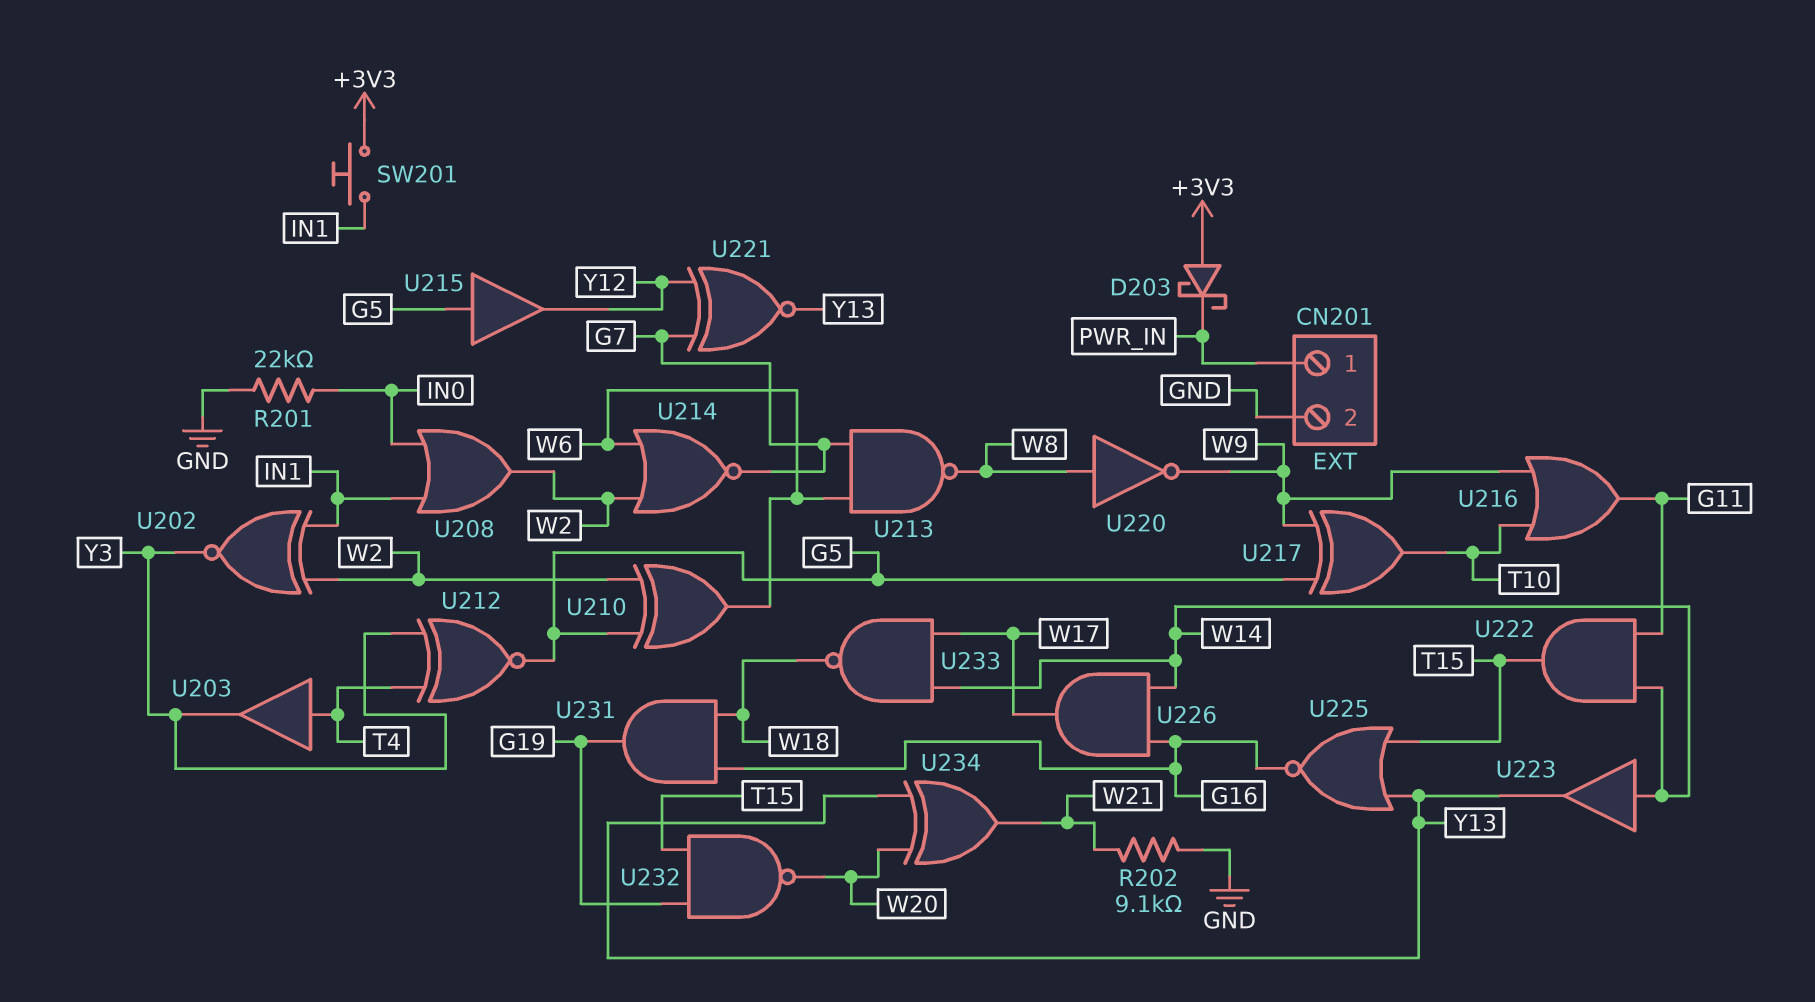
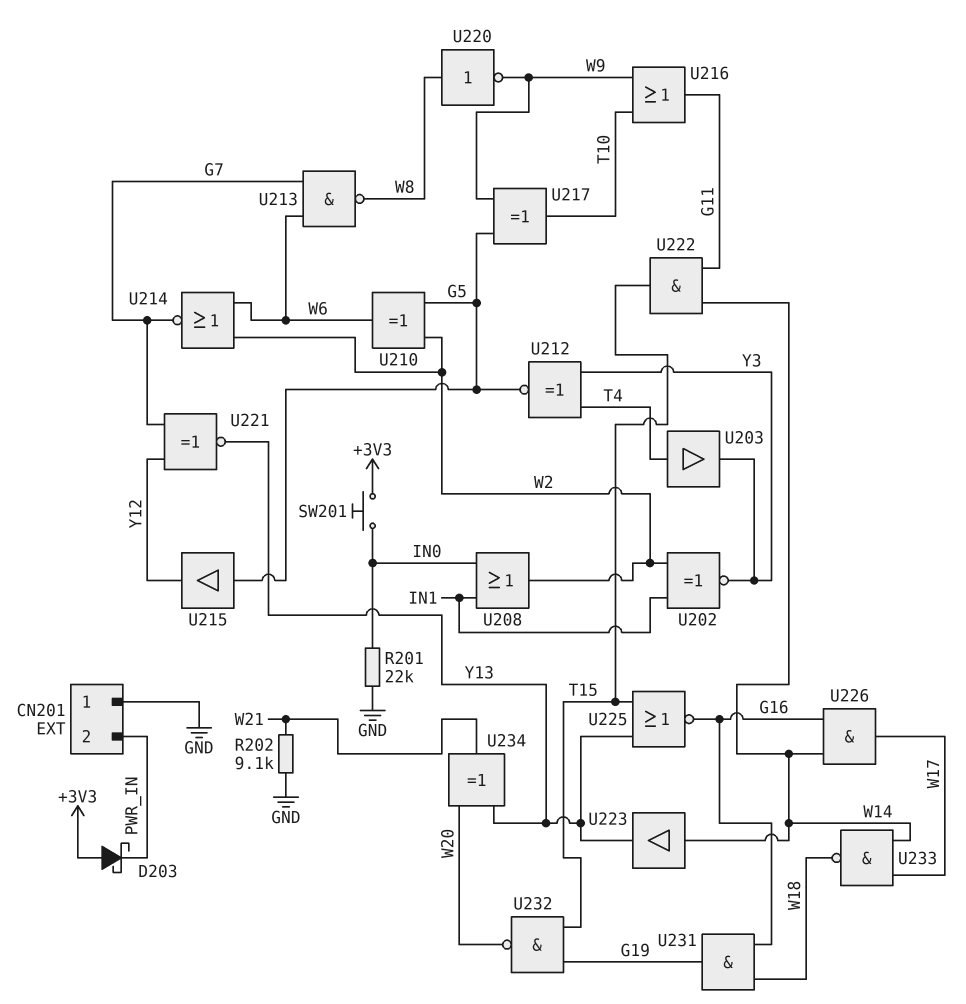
CN201 pin 1: PWR_IN -> GND
CN201 pin 2: GND -> PWR_IN
SW201: button (+3V3, IN1) -> button (+3V3, IN0)

